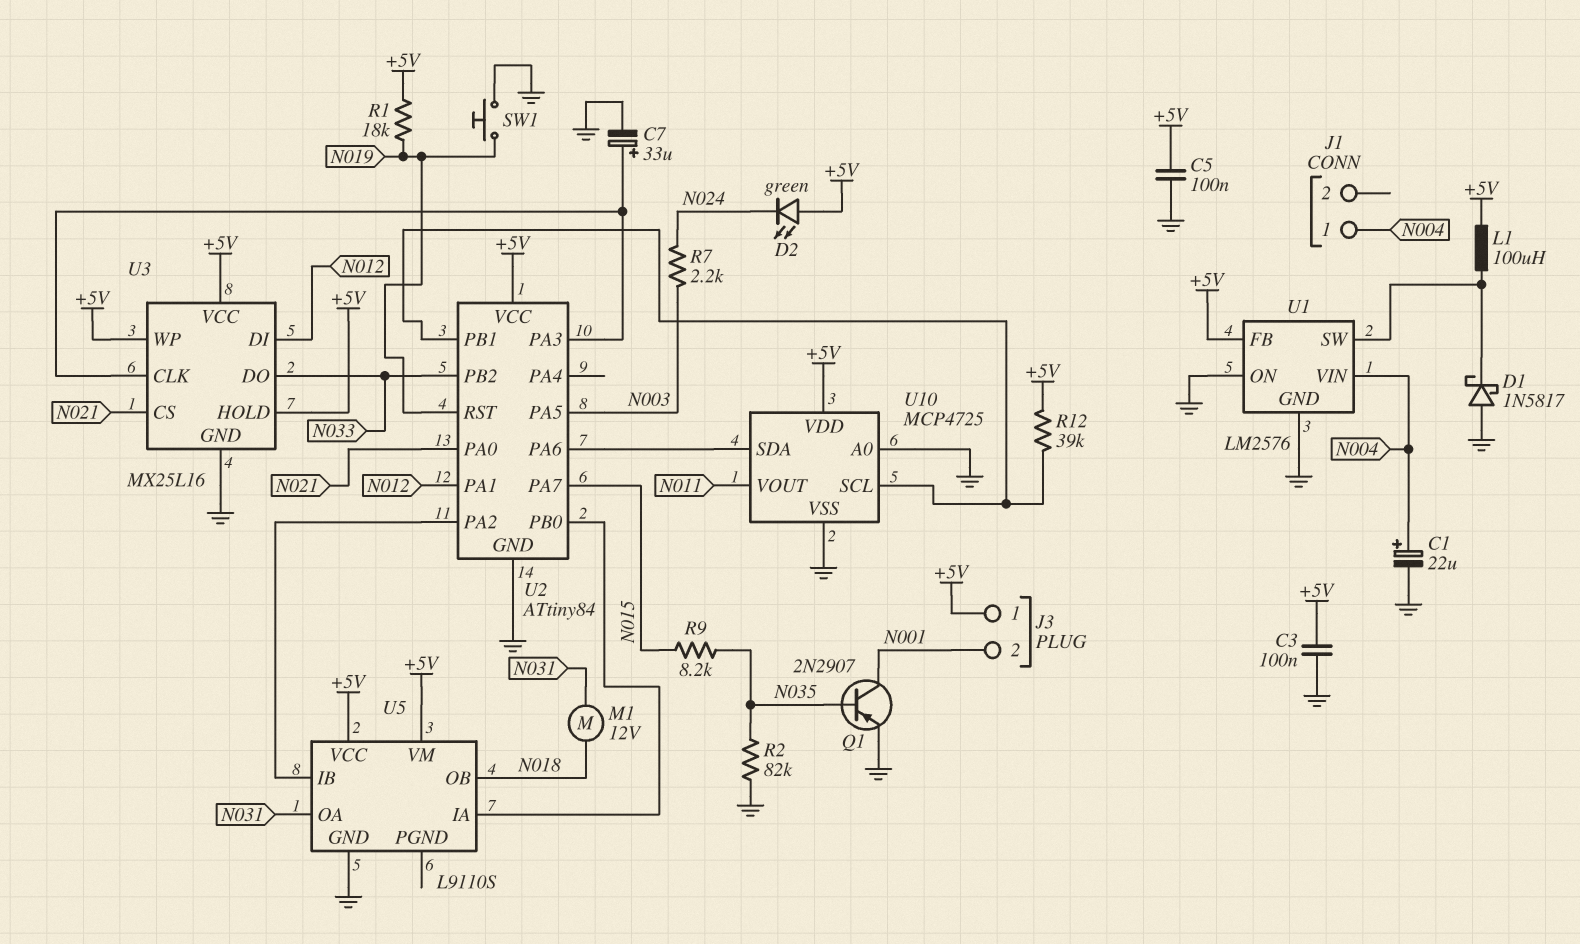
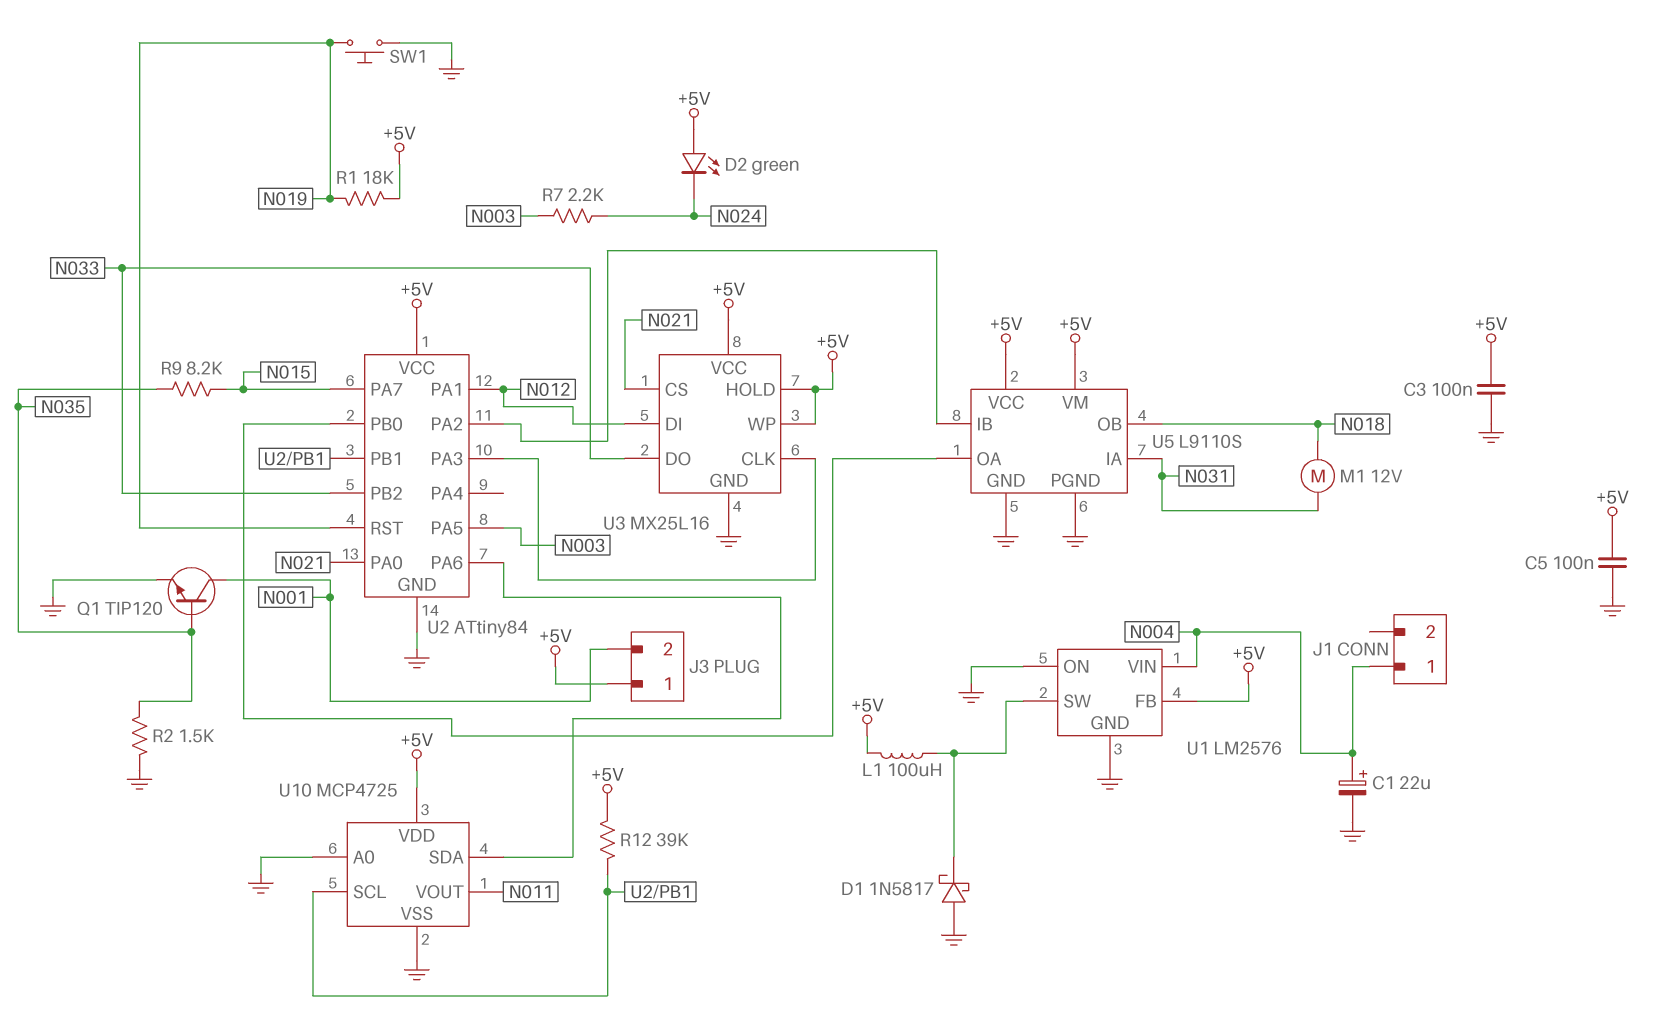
C7: 33uF (plus U2/PA3, minus GND) -> none
Q1: PNP 2N2907 (B N035, C N001, E GND) -> NPN TIP120 (B N035, C N001, E GND)
R2: 82k (GND, N035) -> 1.5k (GND, N035)
U5 pin IA: U2/PB0 -> N031
U5 pin OA: N031 -> U2/PB0
U5 pin PGND: none -> GND

